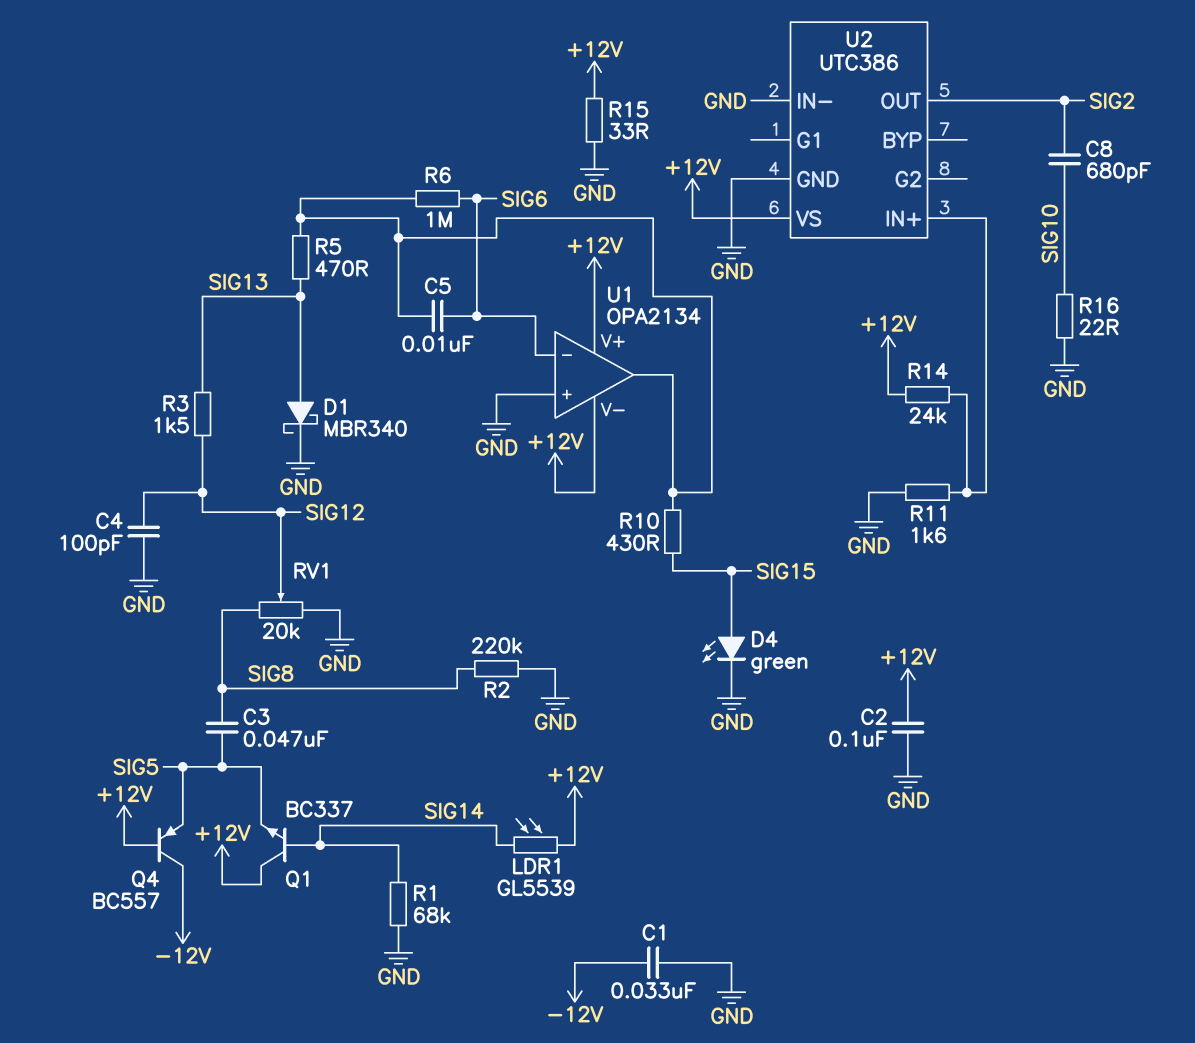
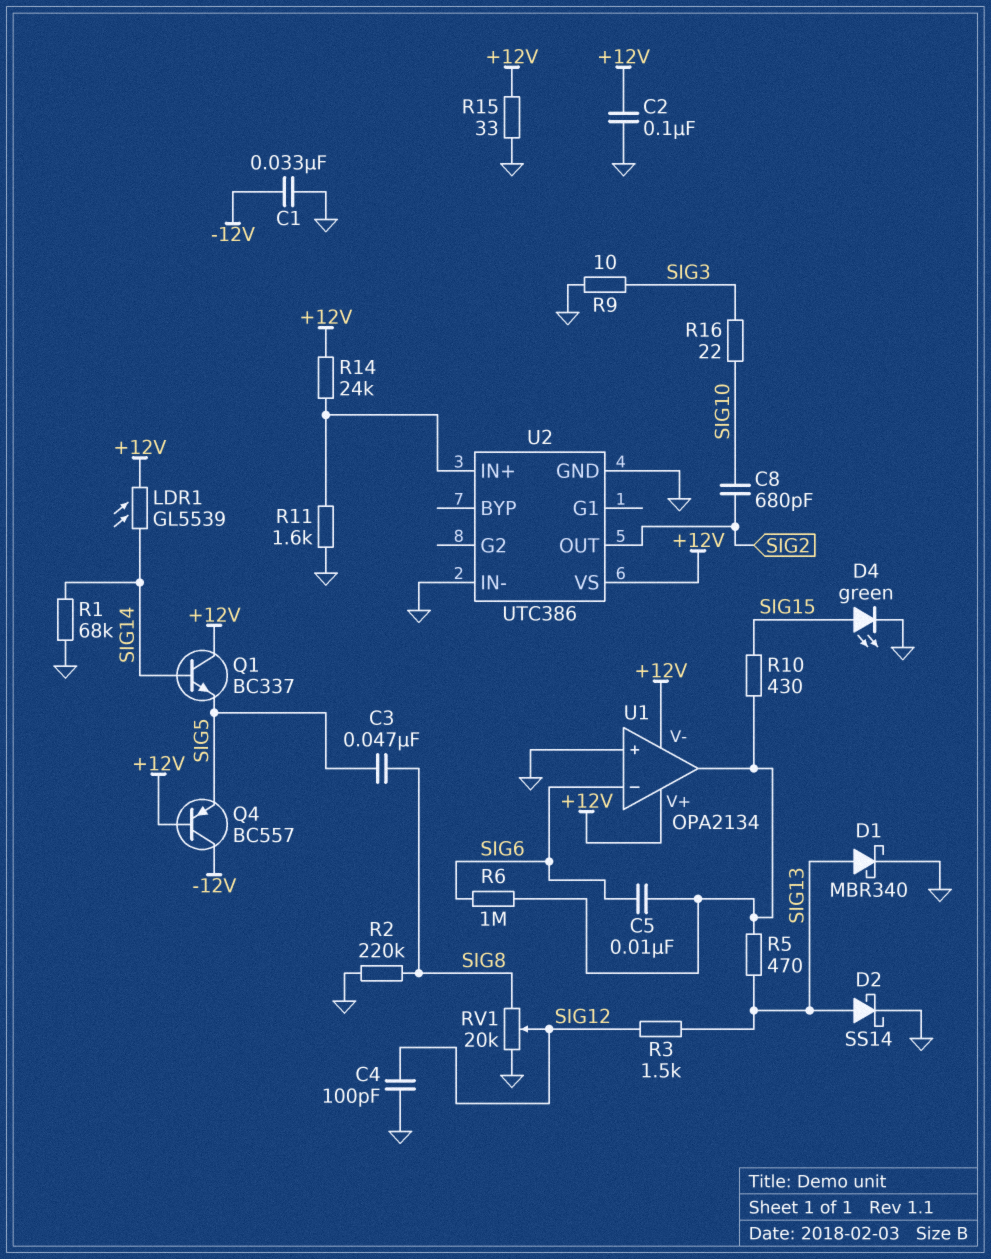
D2: none -> schottky SS14 (A SIG13, K GND)
R9: none -> 10 (GND, SIG3)
R16: 22 (GND, SIG10) -> 22 (SIG3, SIG10)

